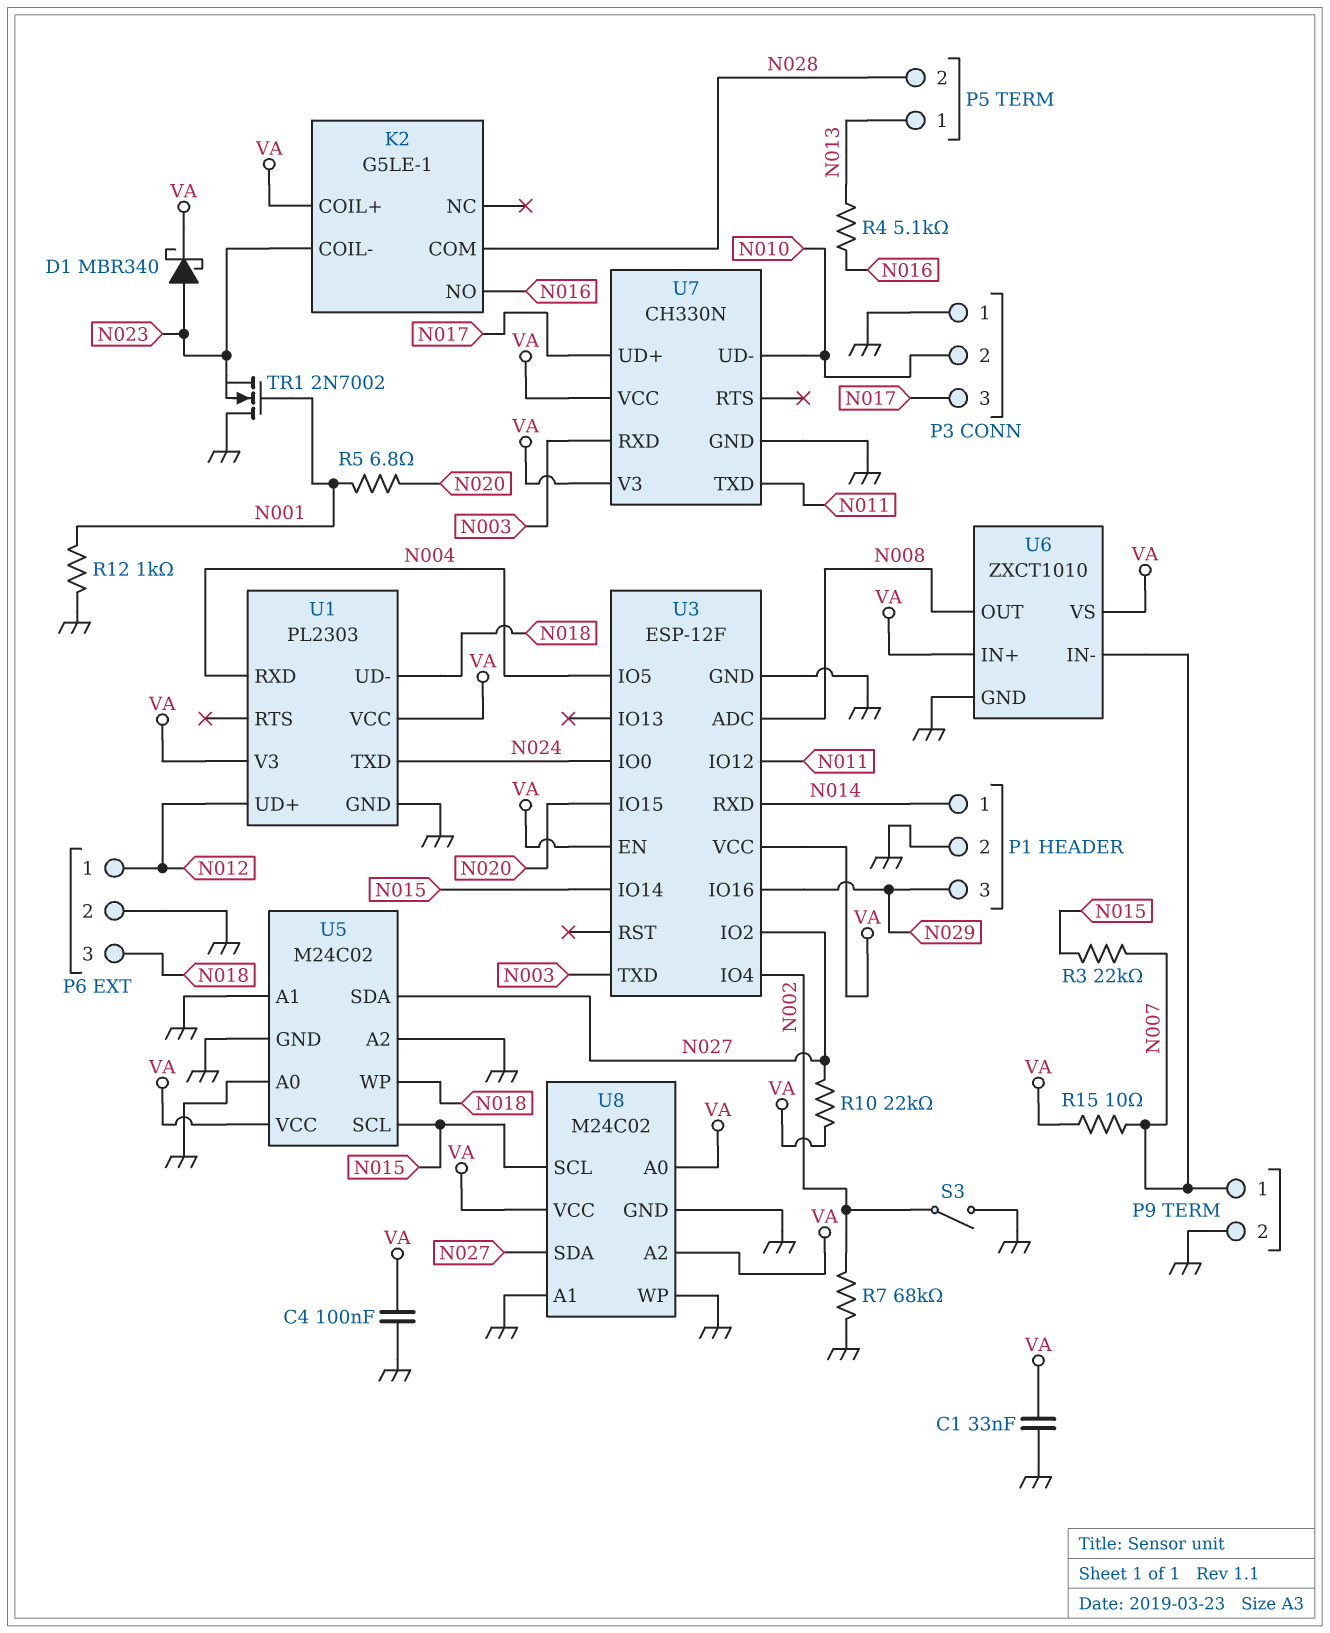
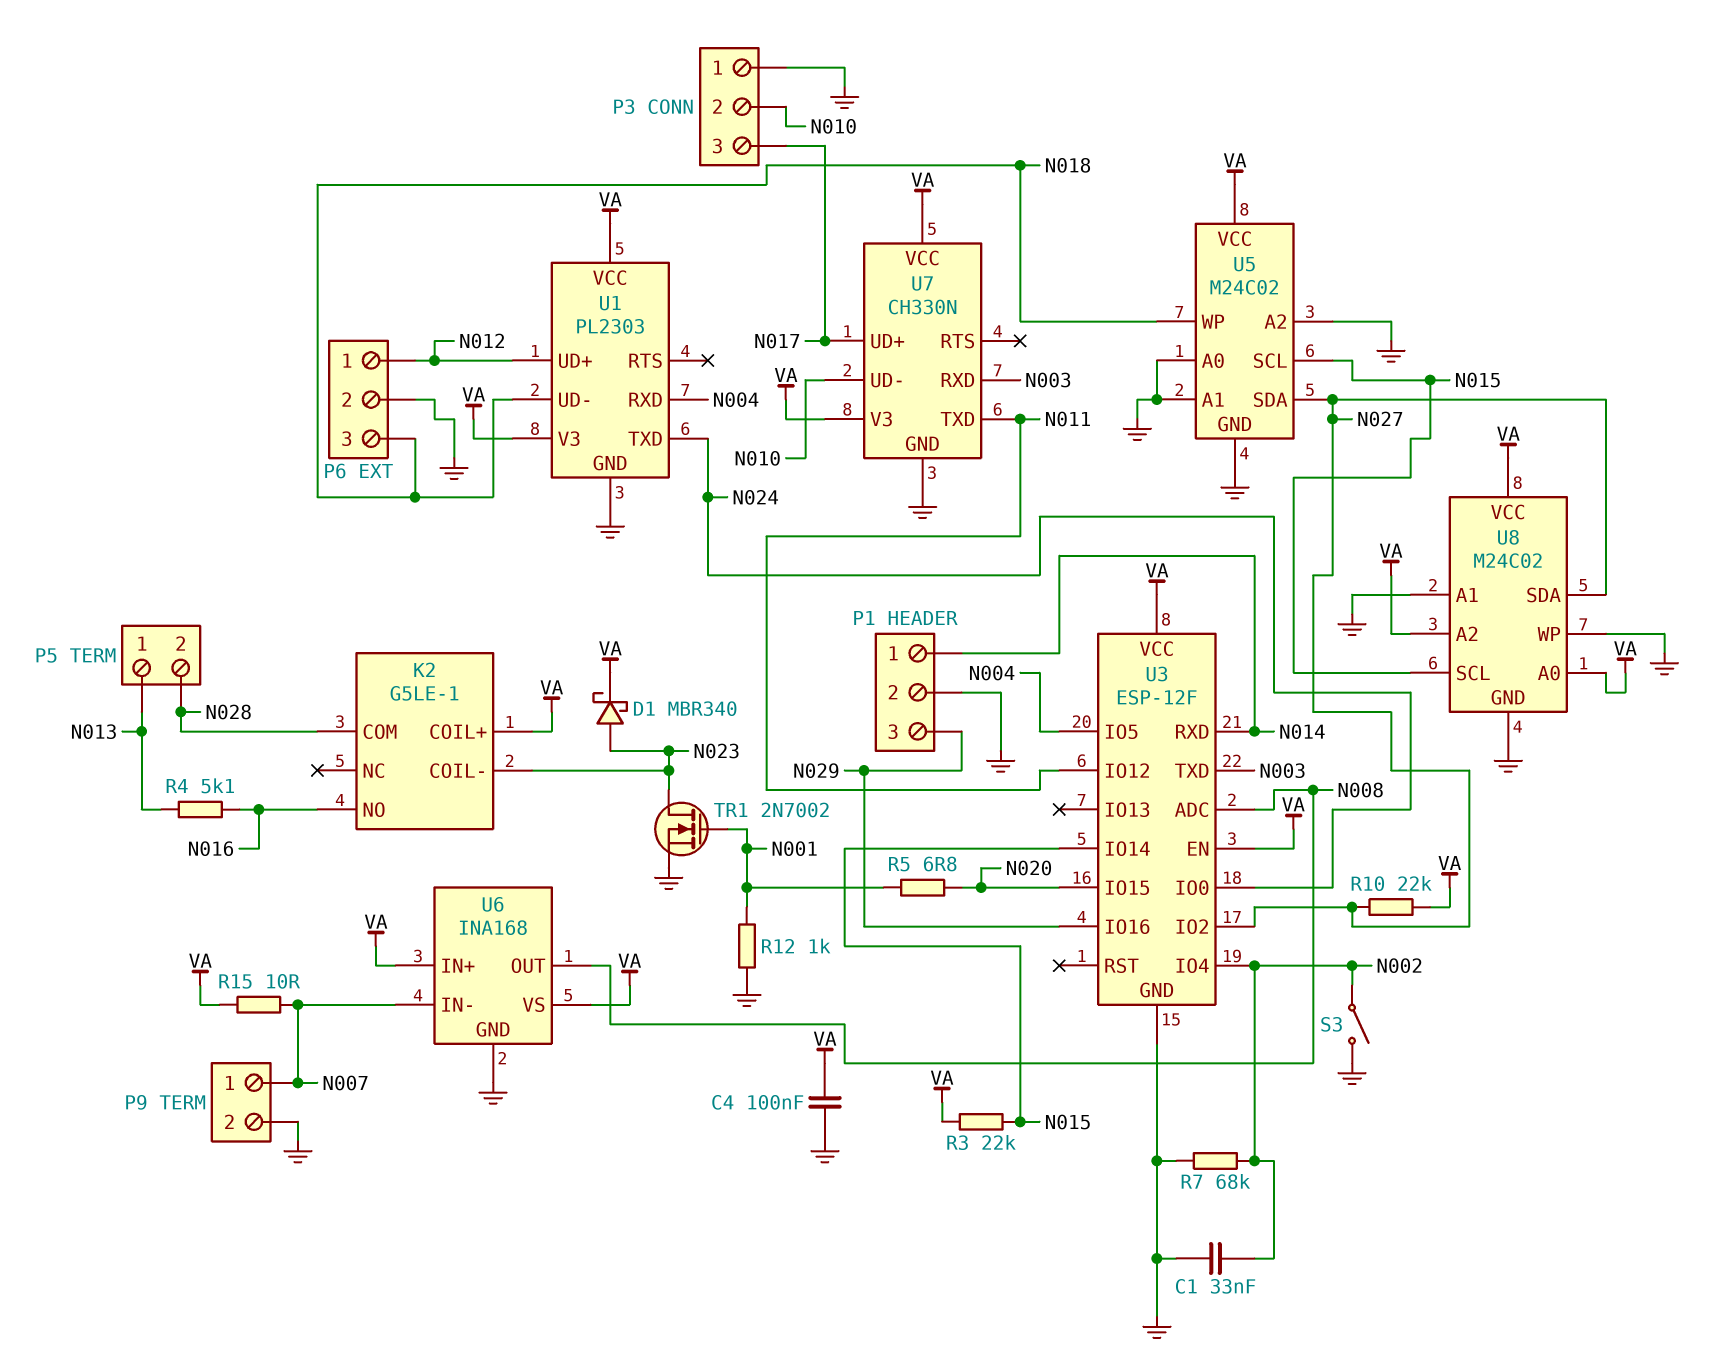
C1: 33nF (GND, VA) -> 33nF (GND, N002)
R3: 22k (N007, N015) -> 22k (N015, VA)
TR1: NMOS 2N7002 (G N001, D GND, S N023) -> NMOS 2N7002 (G N001, D N023, S GND)
U6: ZXCT1010 -> INA168

